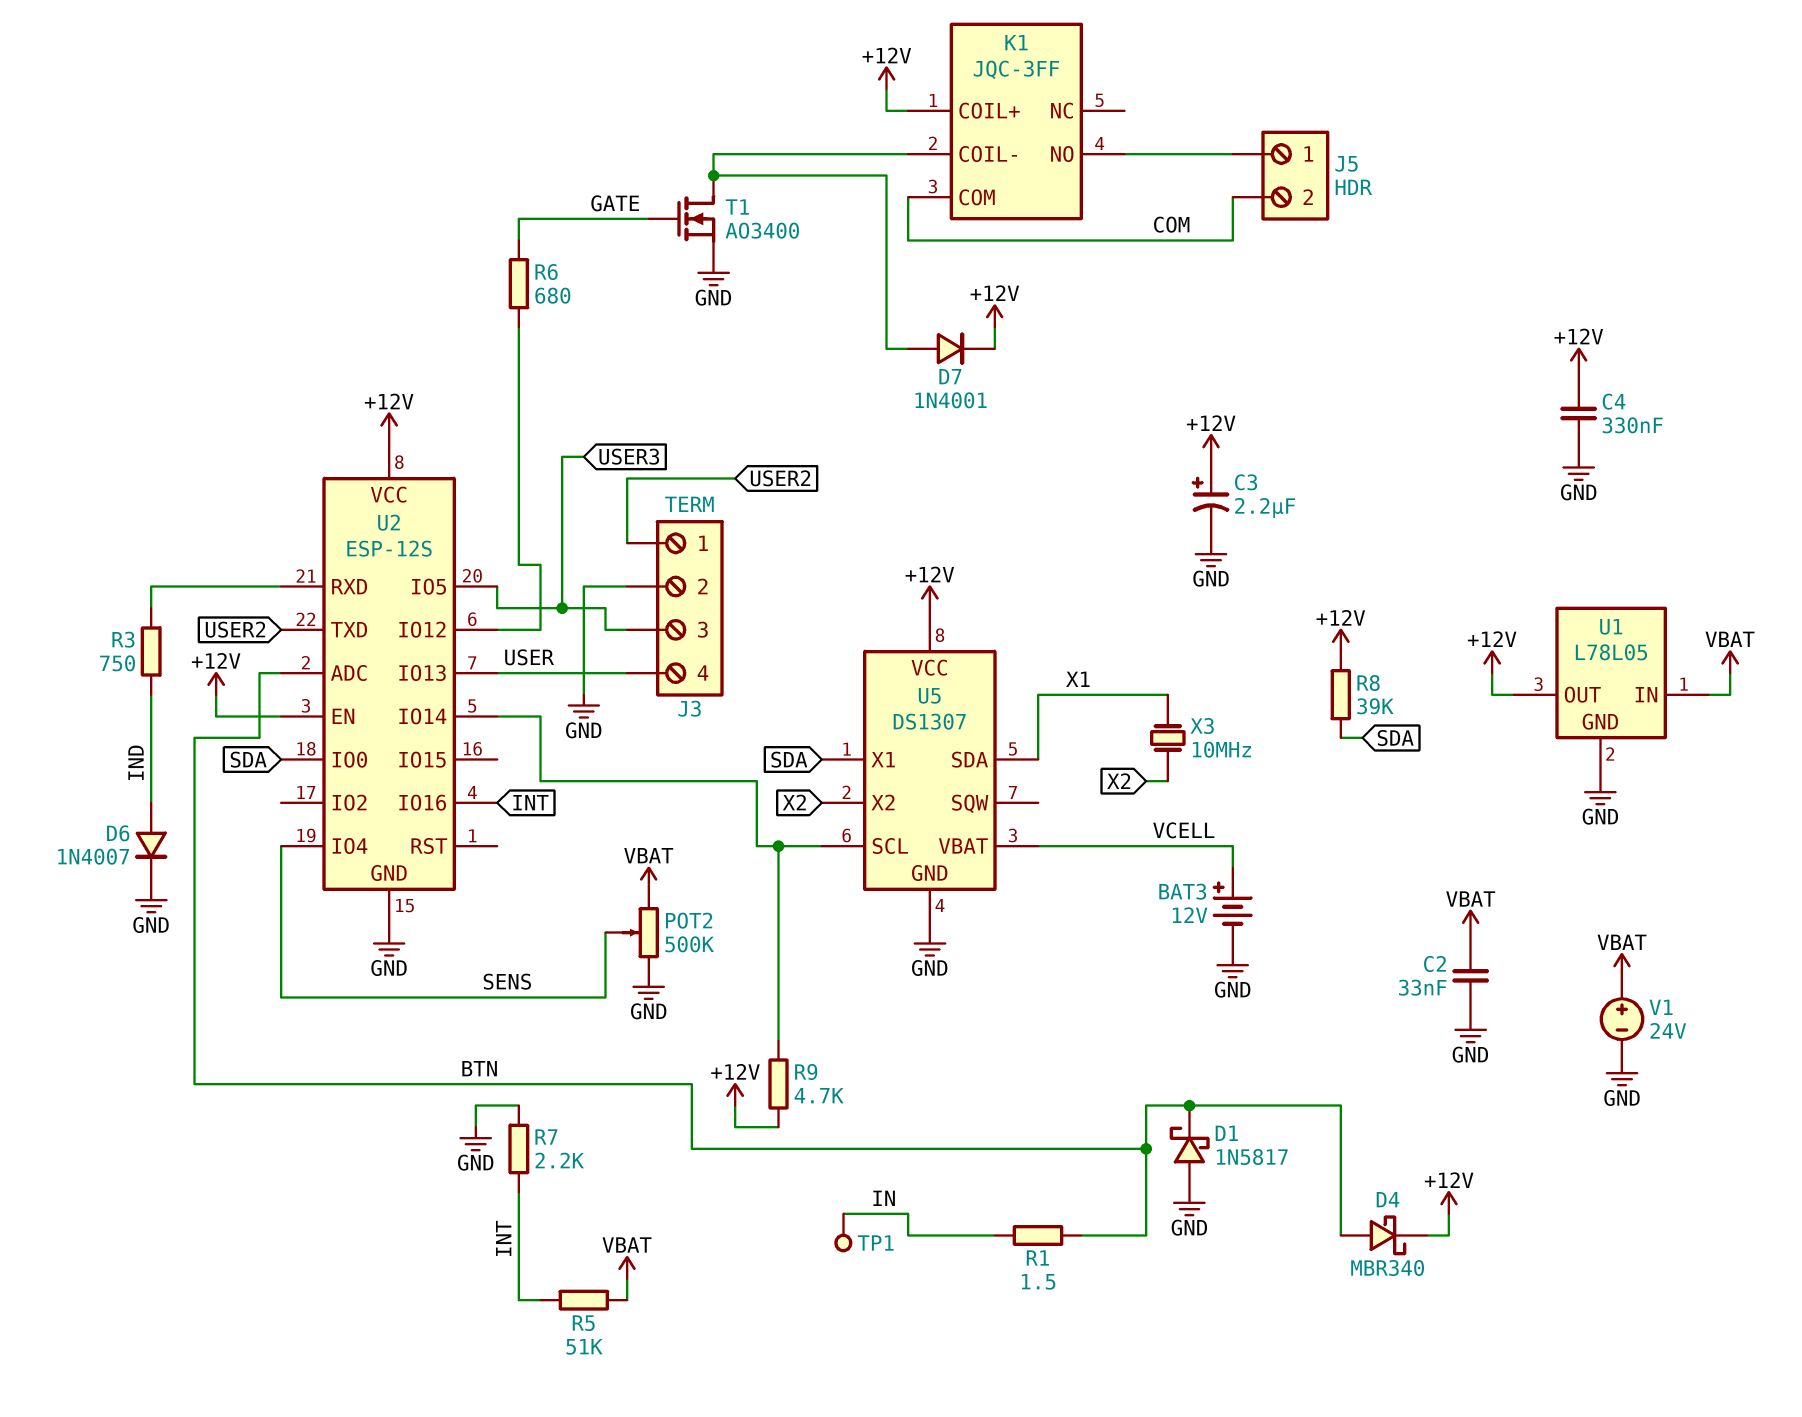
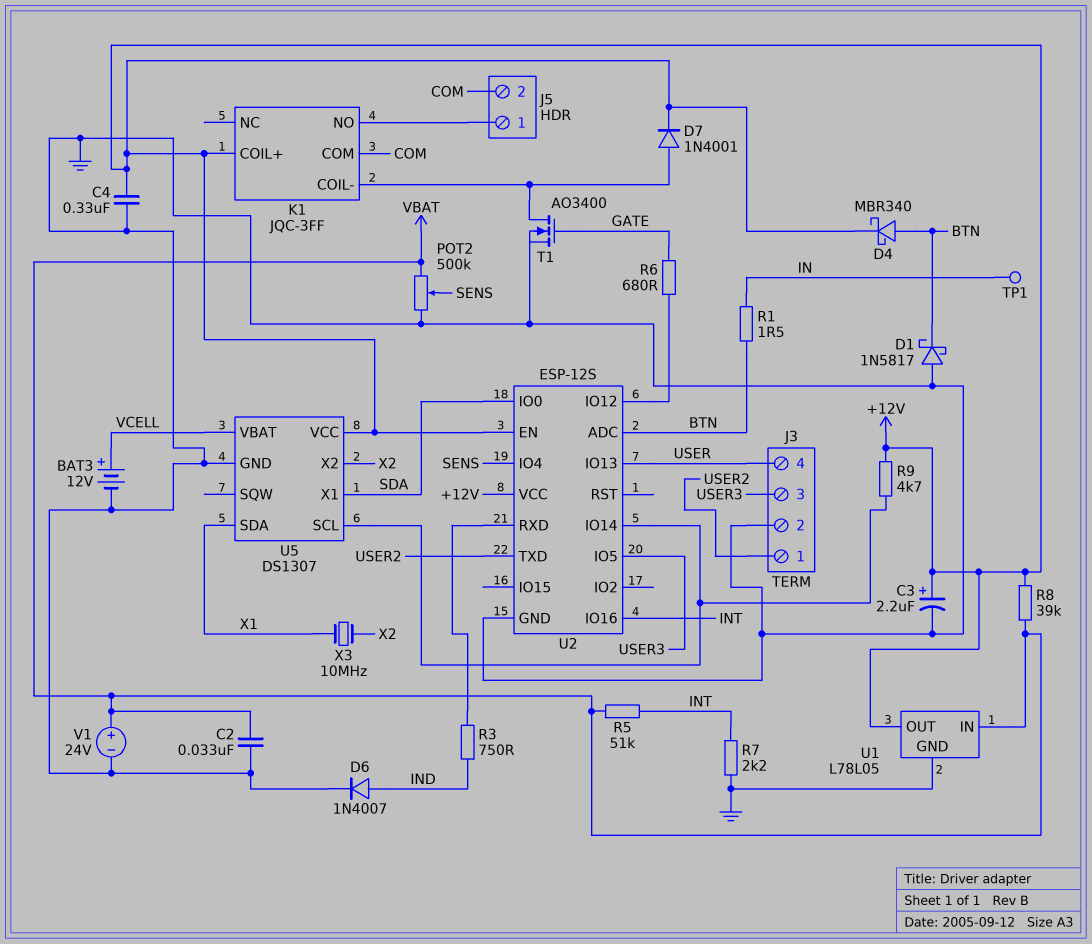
R8: 39k (+12V, SDA) -> 39k (+12V, VBAT)

